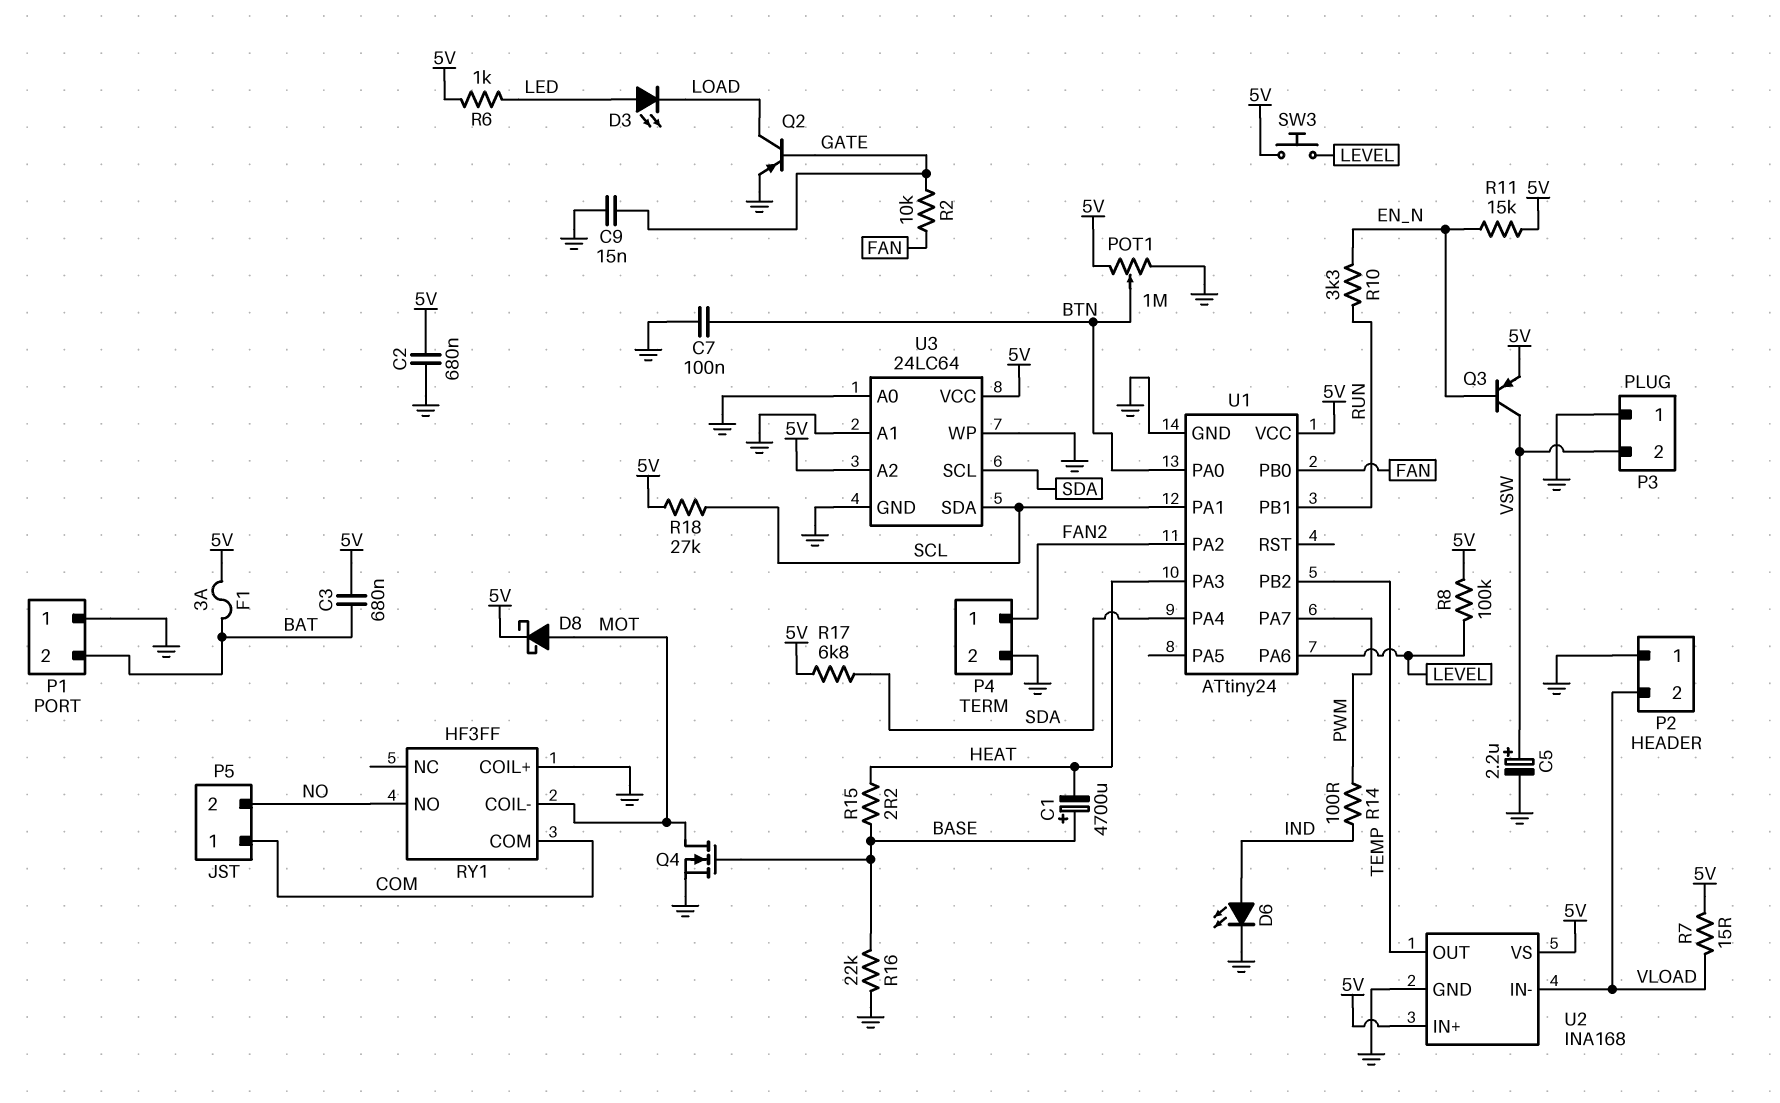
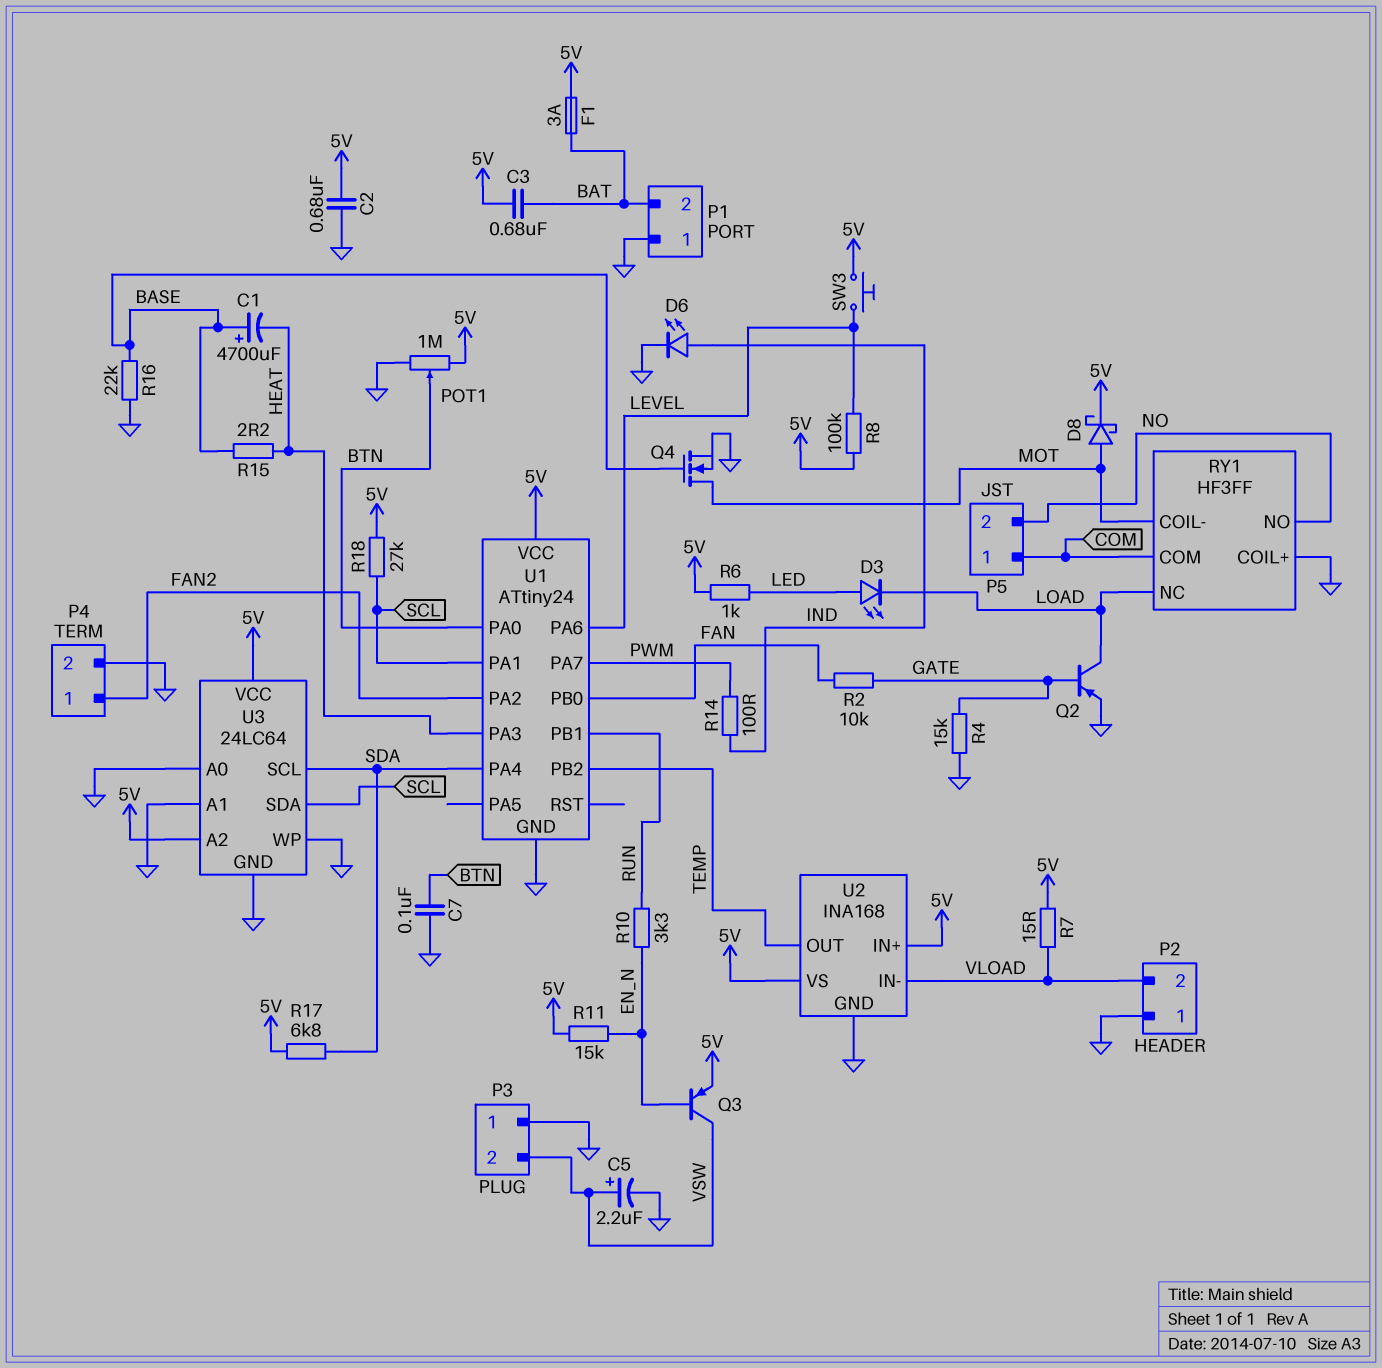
C9: 15nF (GATE, GND) -> none
R4: none -> 15k (GATE, GND)
RY1 pin NC: none -> LOAD

